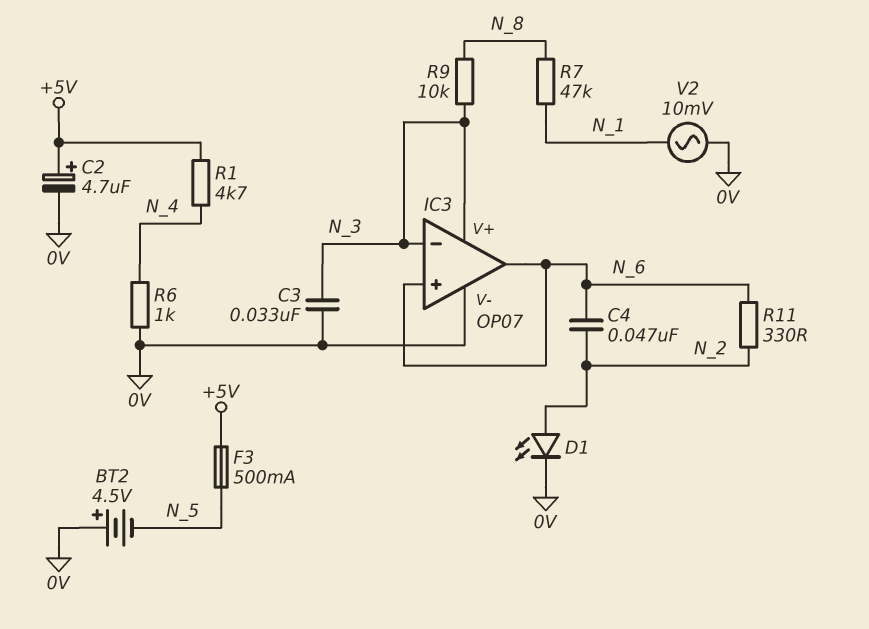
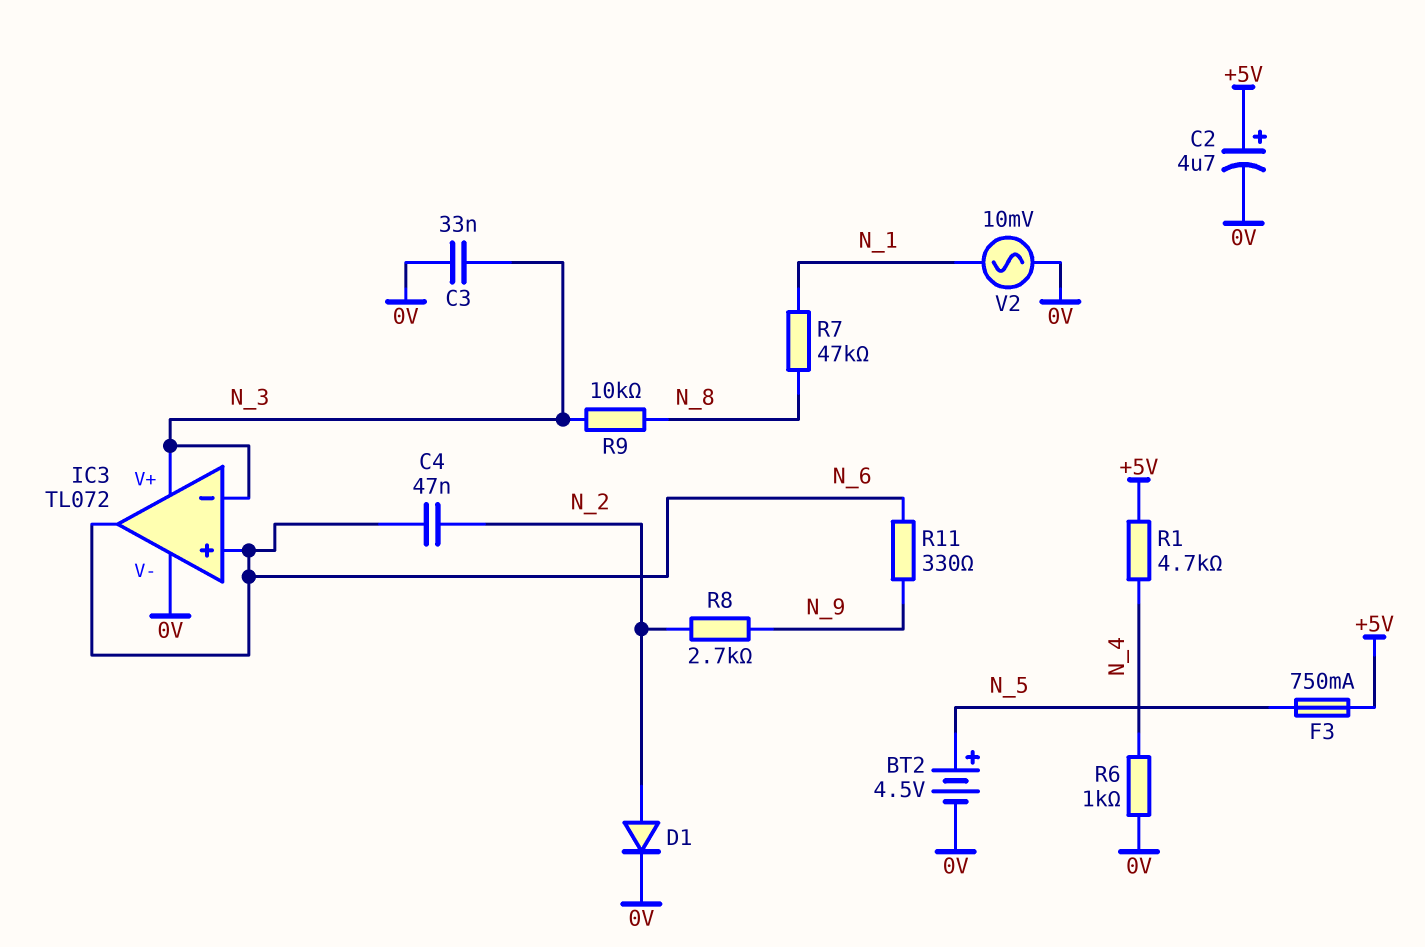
BT2: 4.5V (plus 0V, minus N_5) -> 4.5V (plus N_5, minus 0V)
D1: LED (A N_2, K 0V) -> diode (A N_2, K 0V)
F3: 500mA (+5V, N_5) -> 750mA (+5V, N_5)
IC3: OP07 -> TL072
R8: none -> 2.7k (N_2, N_9)
R11: 330 (N_2, N_6) -> 330 (N_6, N_9)

